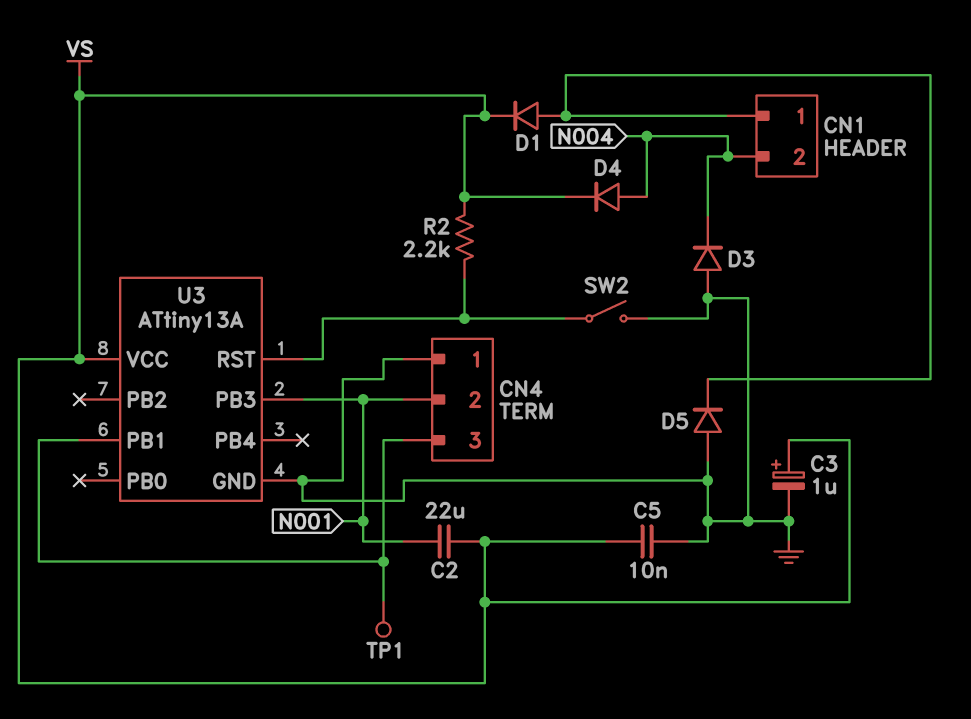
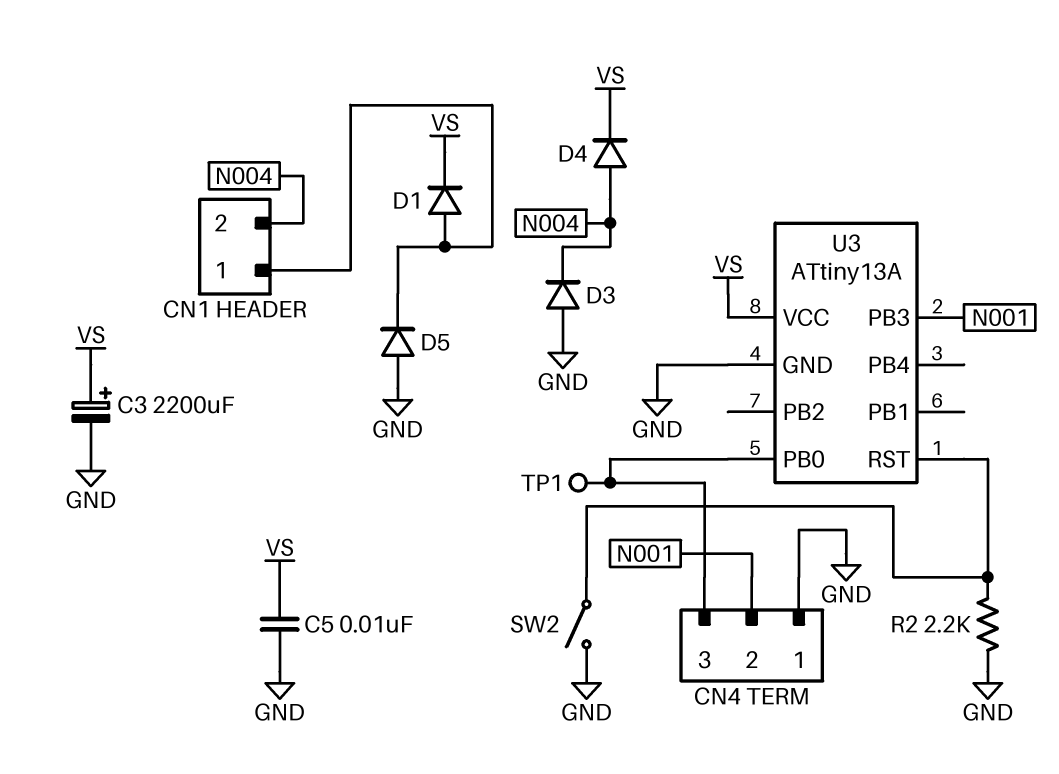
C2: 22uF (N001, VS) -> none
C3: 1uF (plus VS, minus GND) -> 2200uF (plus VS, minus GND)
R2: 2.2k (U3/RST, VS) -> 2.2k (GND, U3/RST)
U3 pin PB0: none -> CN4/3
U3 pin PB1: CN4/3 -> none

